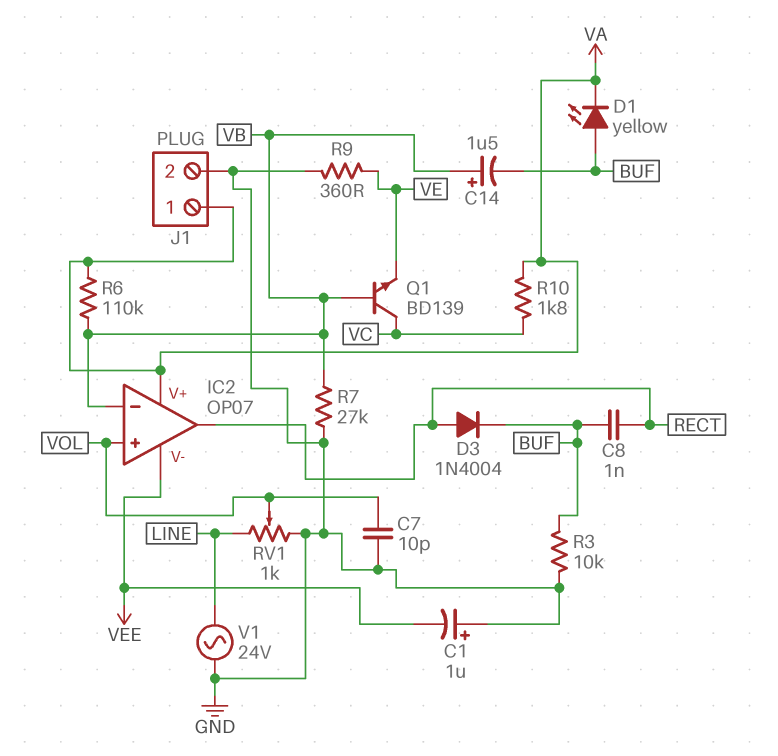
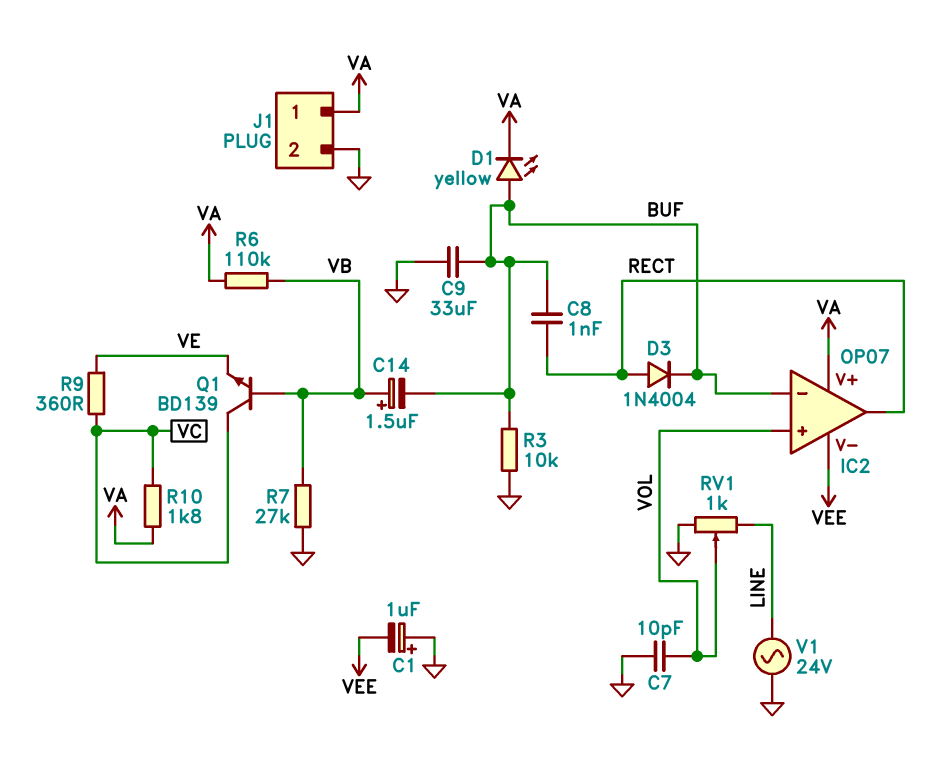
C9: none -> 33uF (BUF, GND)
IC2 pin in-: VB -> BUF
R9: 360 (GND, VE) -> 360 (VC, VE)

